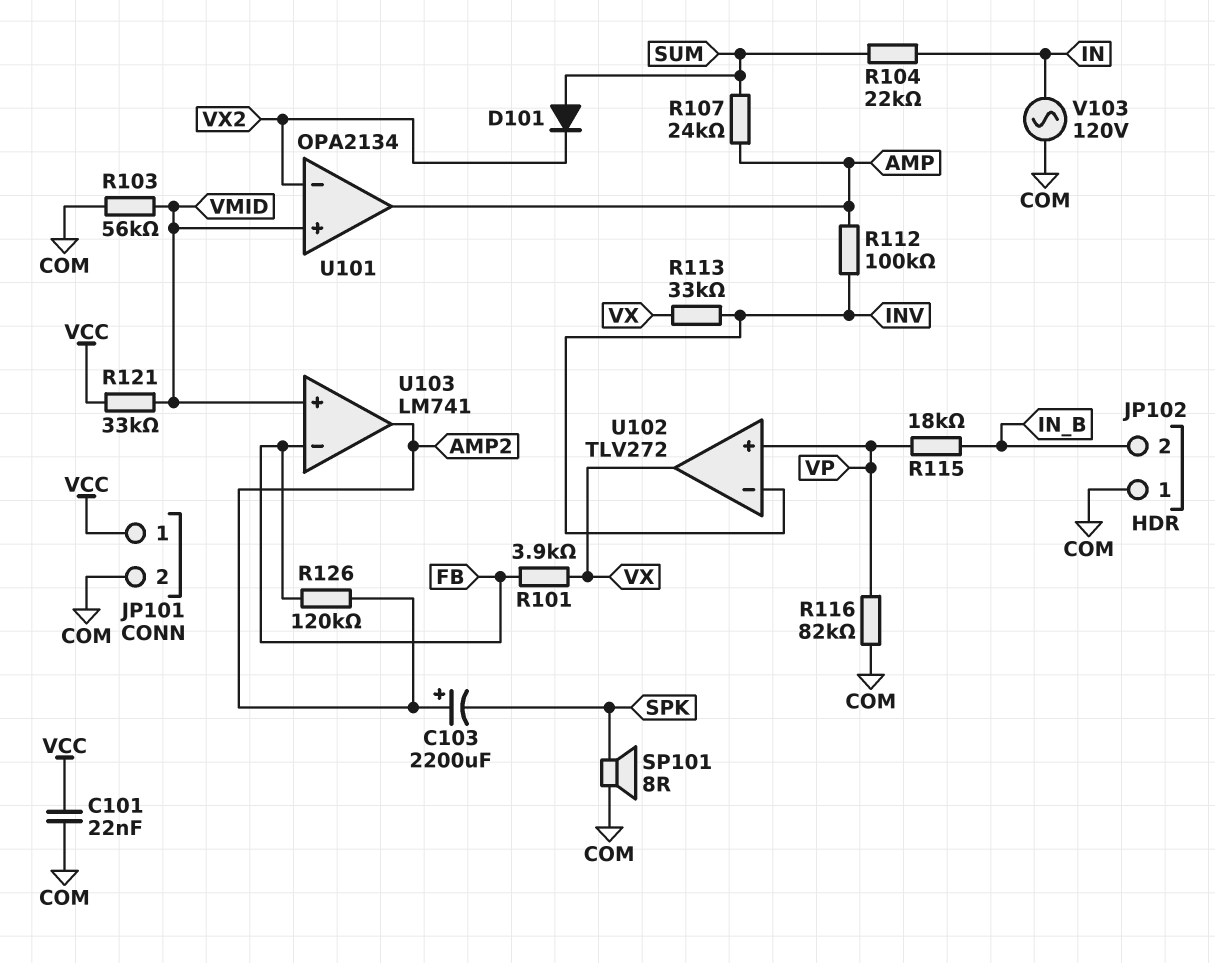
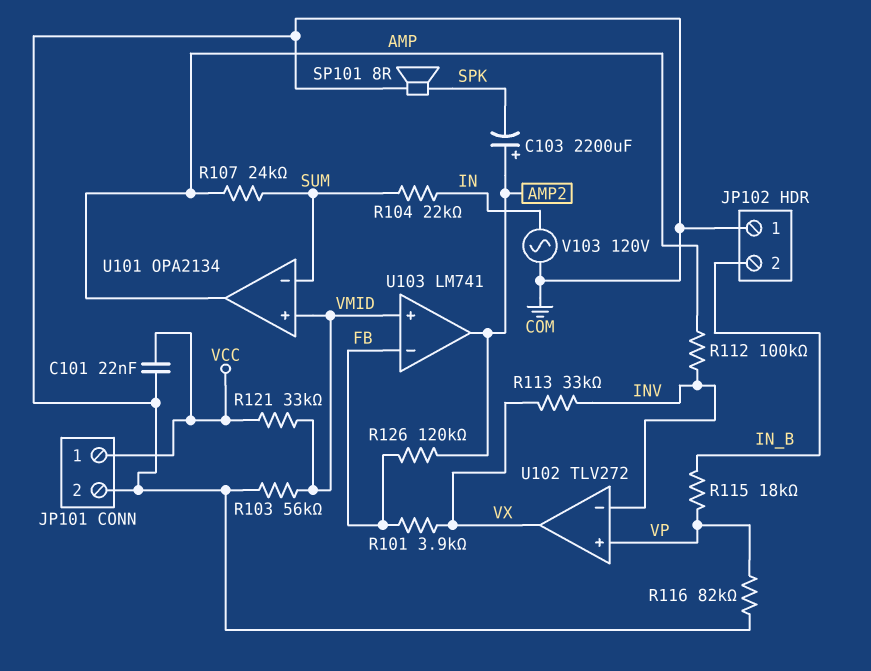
D101: diode (A SUM, K VX2) -> none
U101 pin in-: VX2 -> SUM

